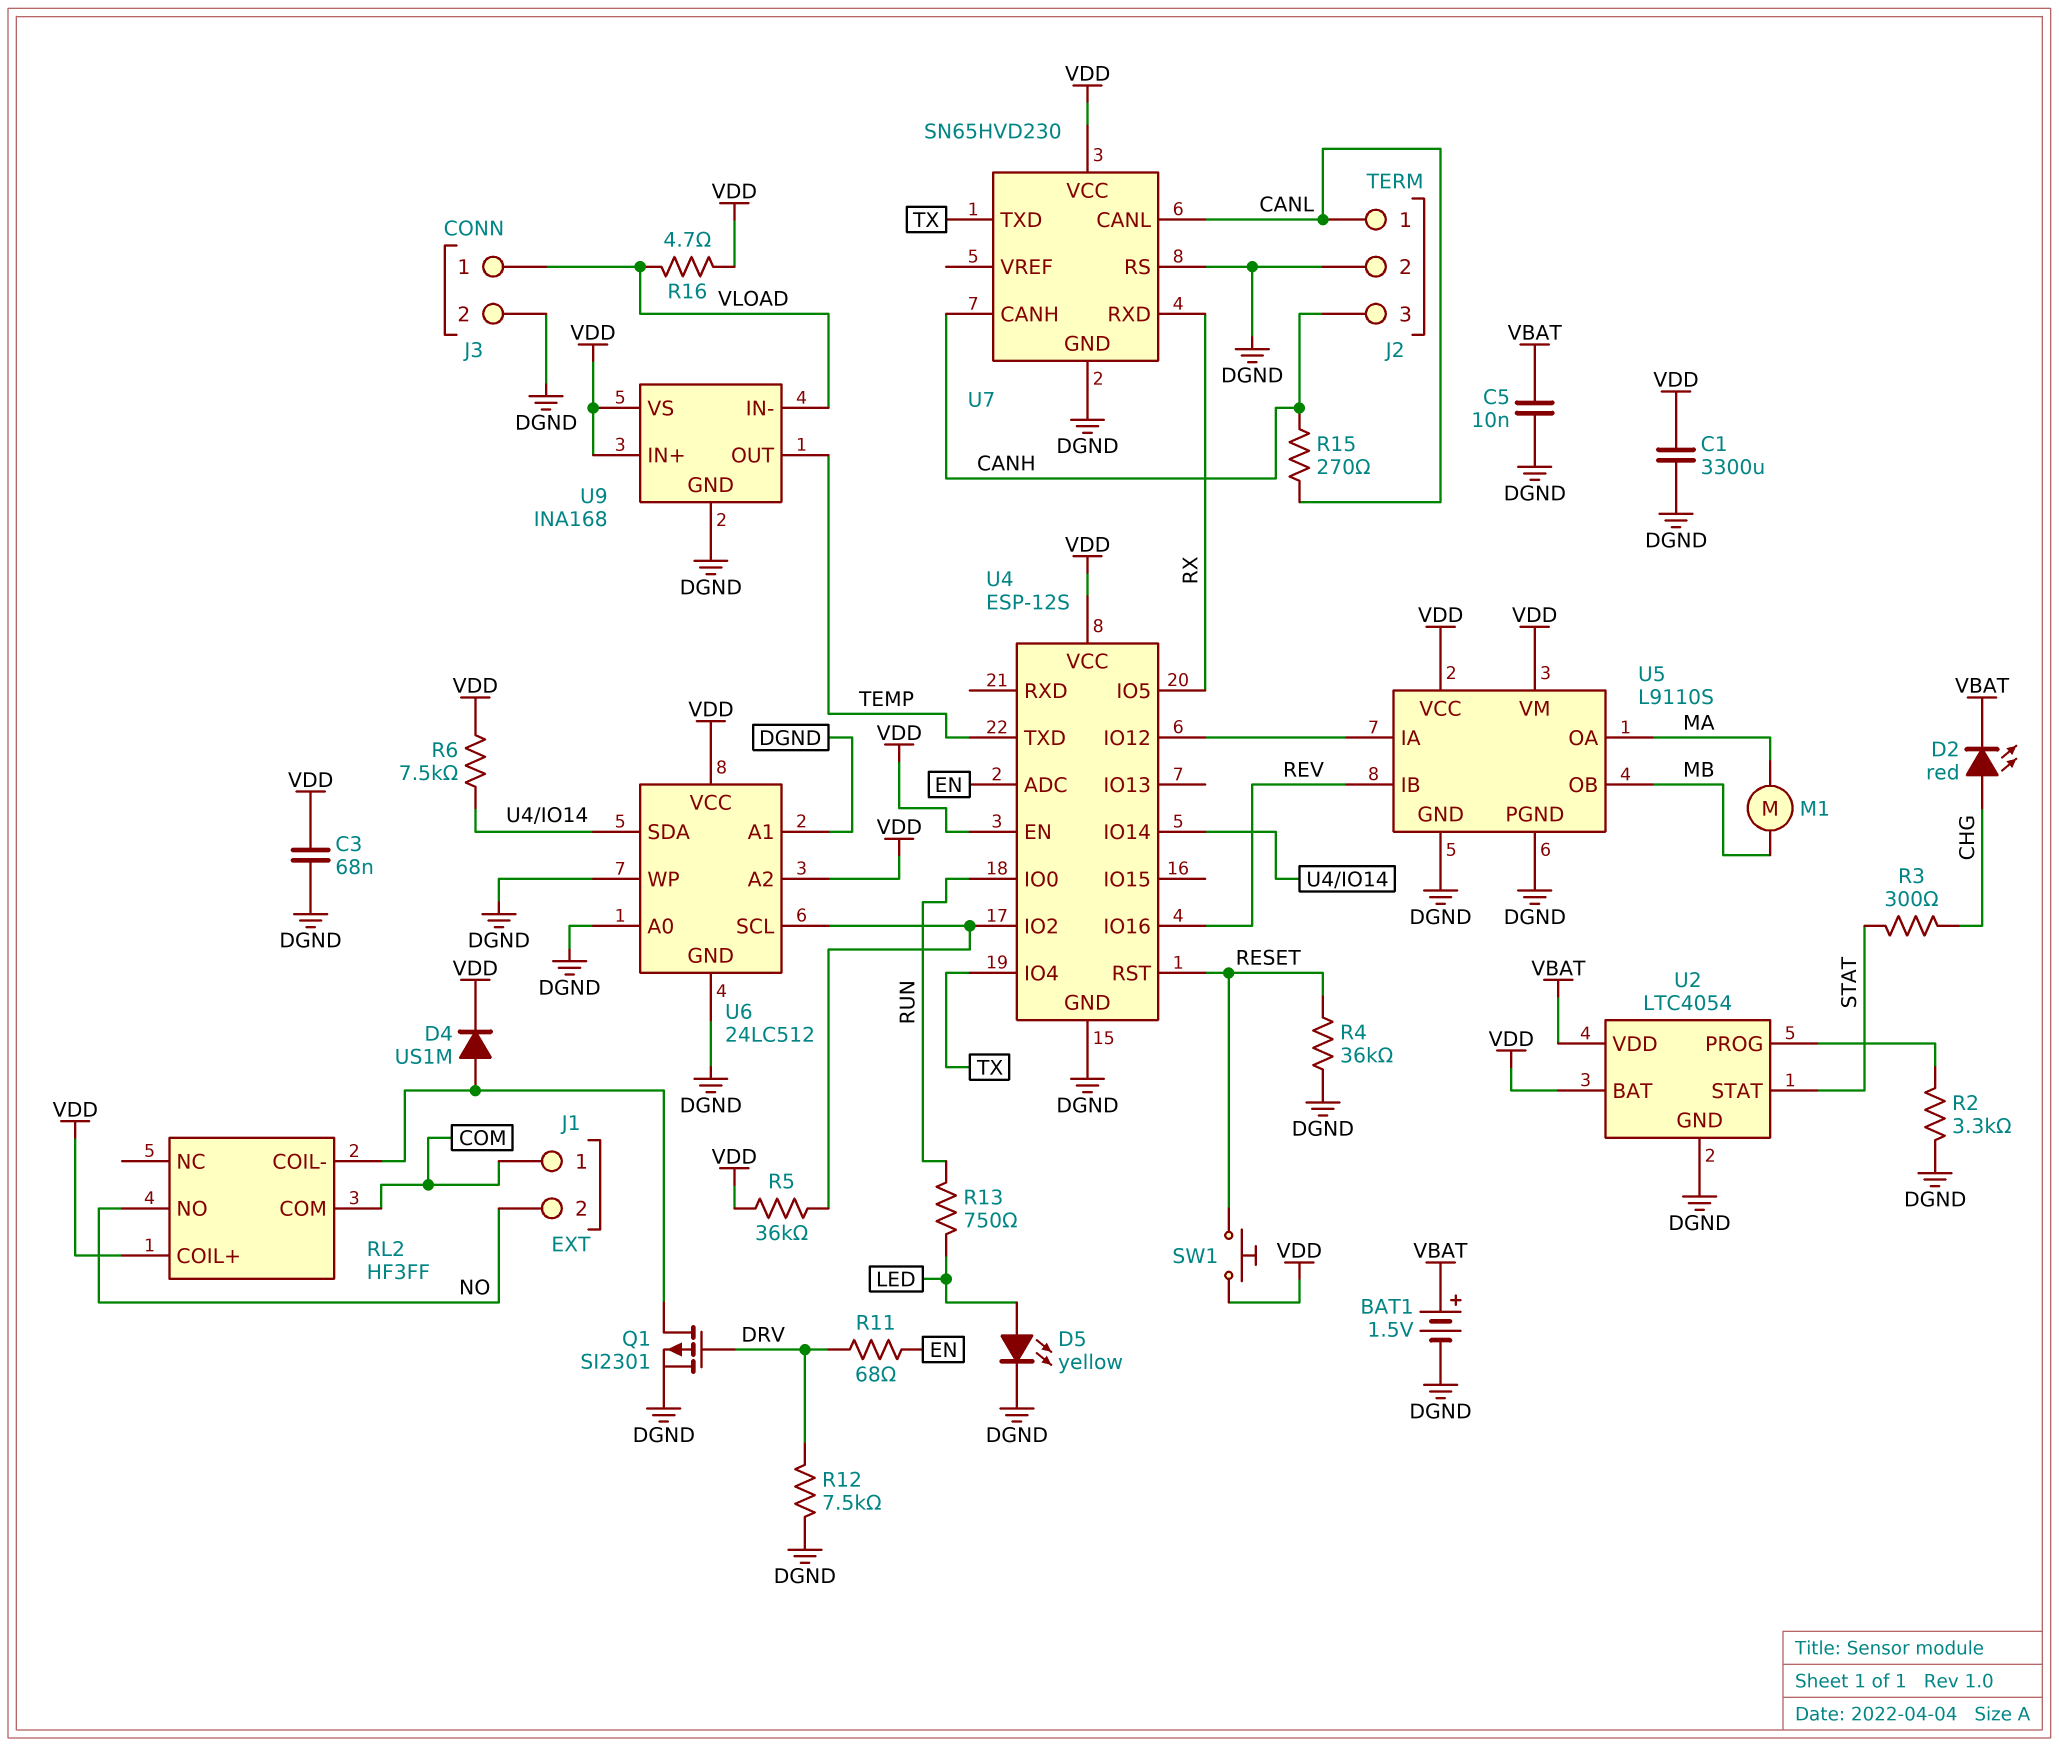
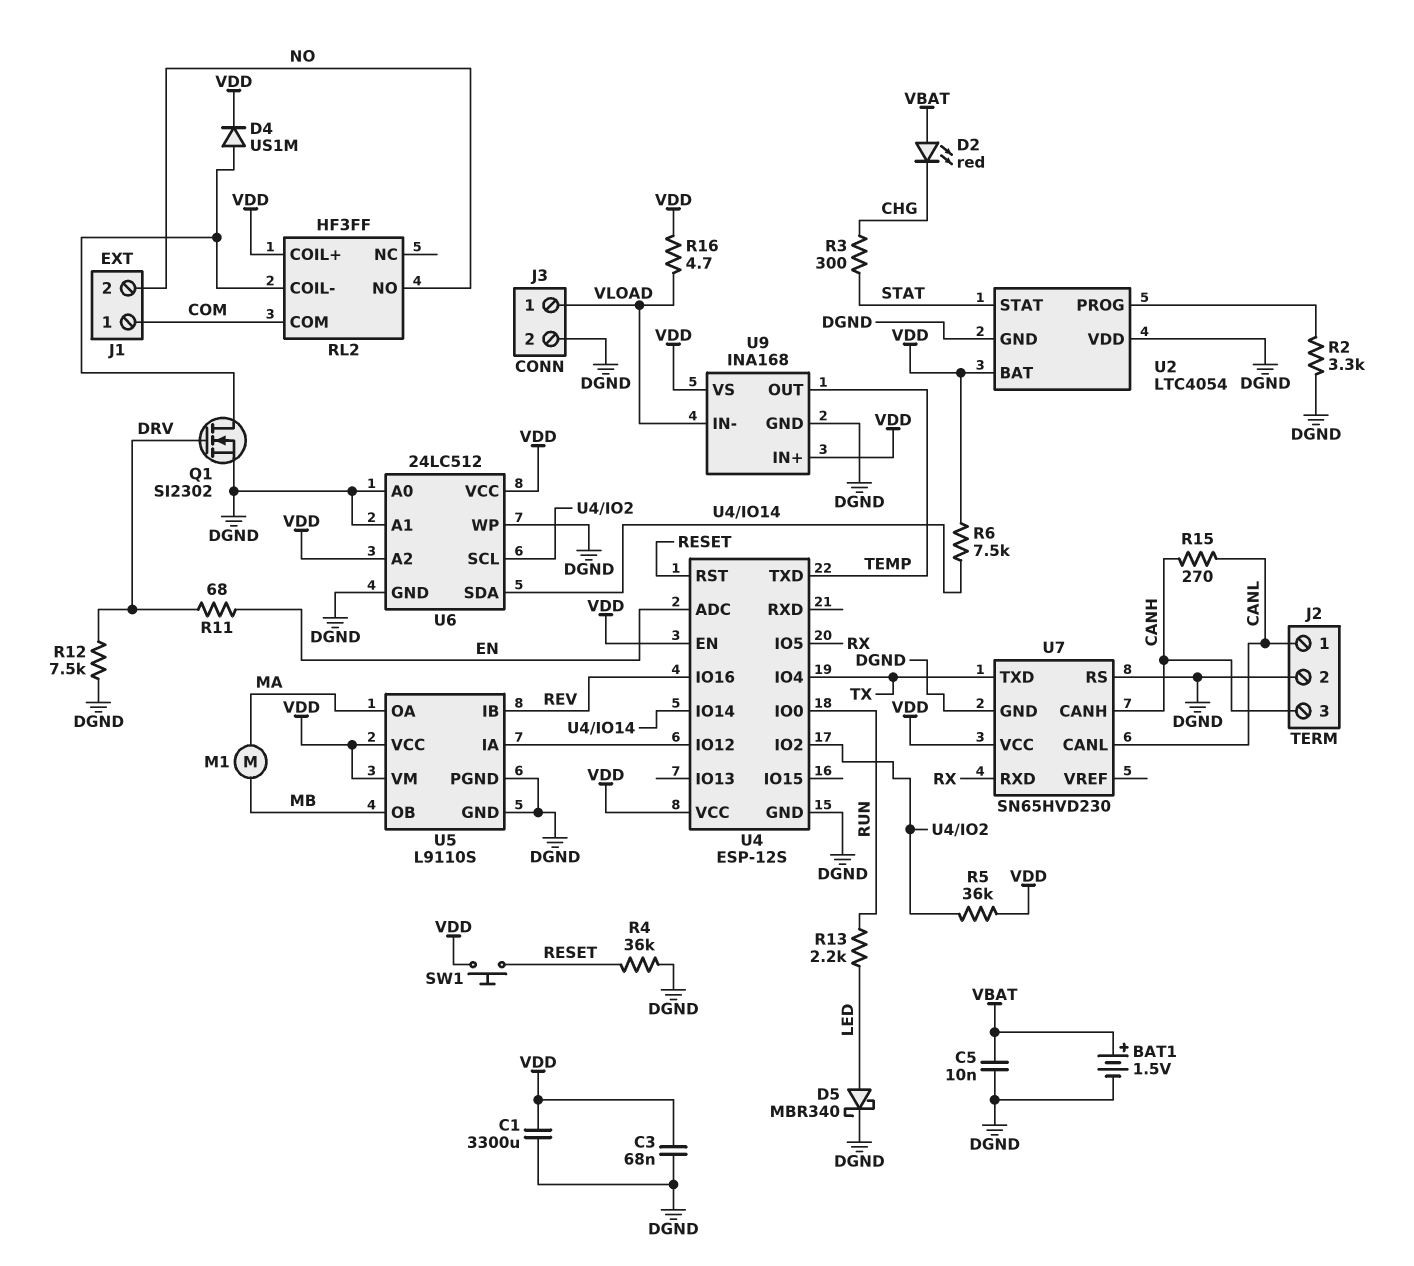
D2: LED red (A CHG, K VBAT) -> LED red (A VBAT, K CHG)
D5: LED yellow (A LED, K DGND) -> schottky MBR340 (A LED, K DGND)
Q1: PMOS SI2301 (G DRV, D RL2/COIL-, S DGND) -> NMOS SI2302 (G DRV, D RL2/COIL-, S DGND)
R13: 750 (LED, RUN) -> 2.2k (LED, RUN)
U2 pin VDD: VBAT -> DGND

